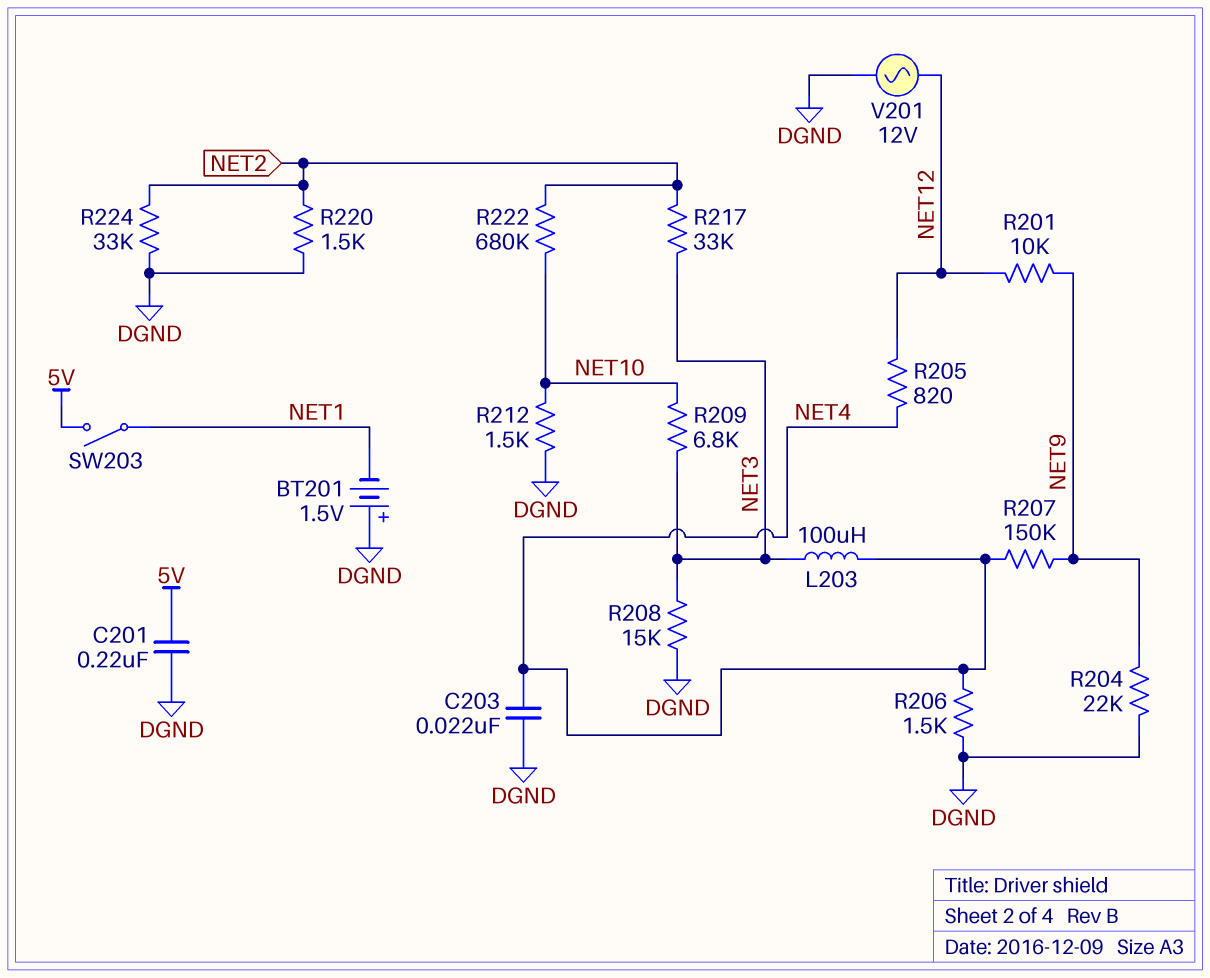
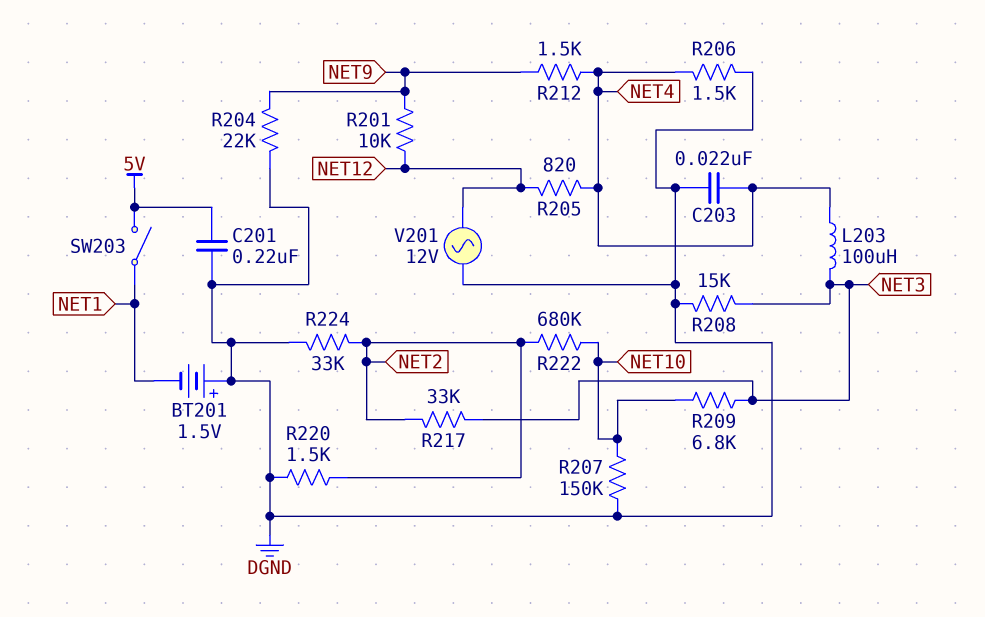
R207: 150k (NET4, NET9) -> 150k (DGND, NET10)
R212: 1.5k (DGND, NET10) -> 1.5k (NET4, NET9)

